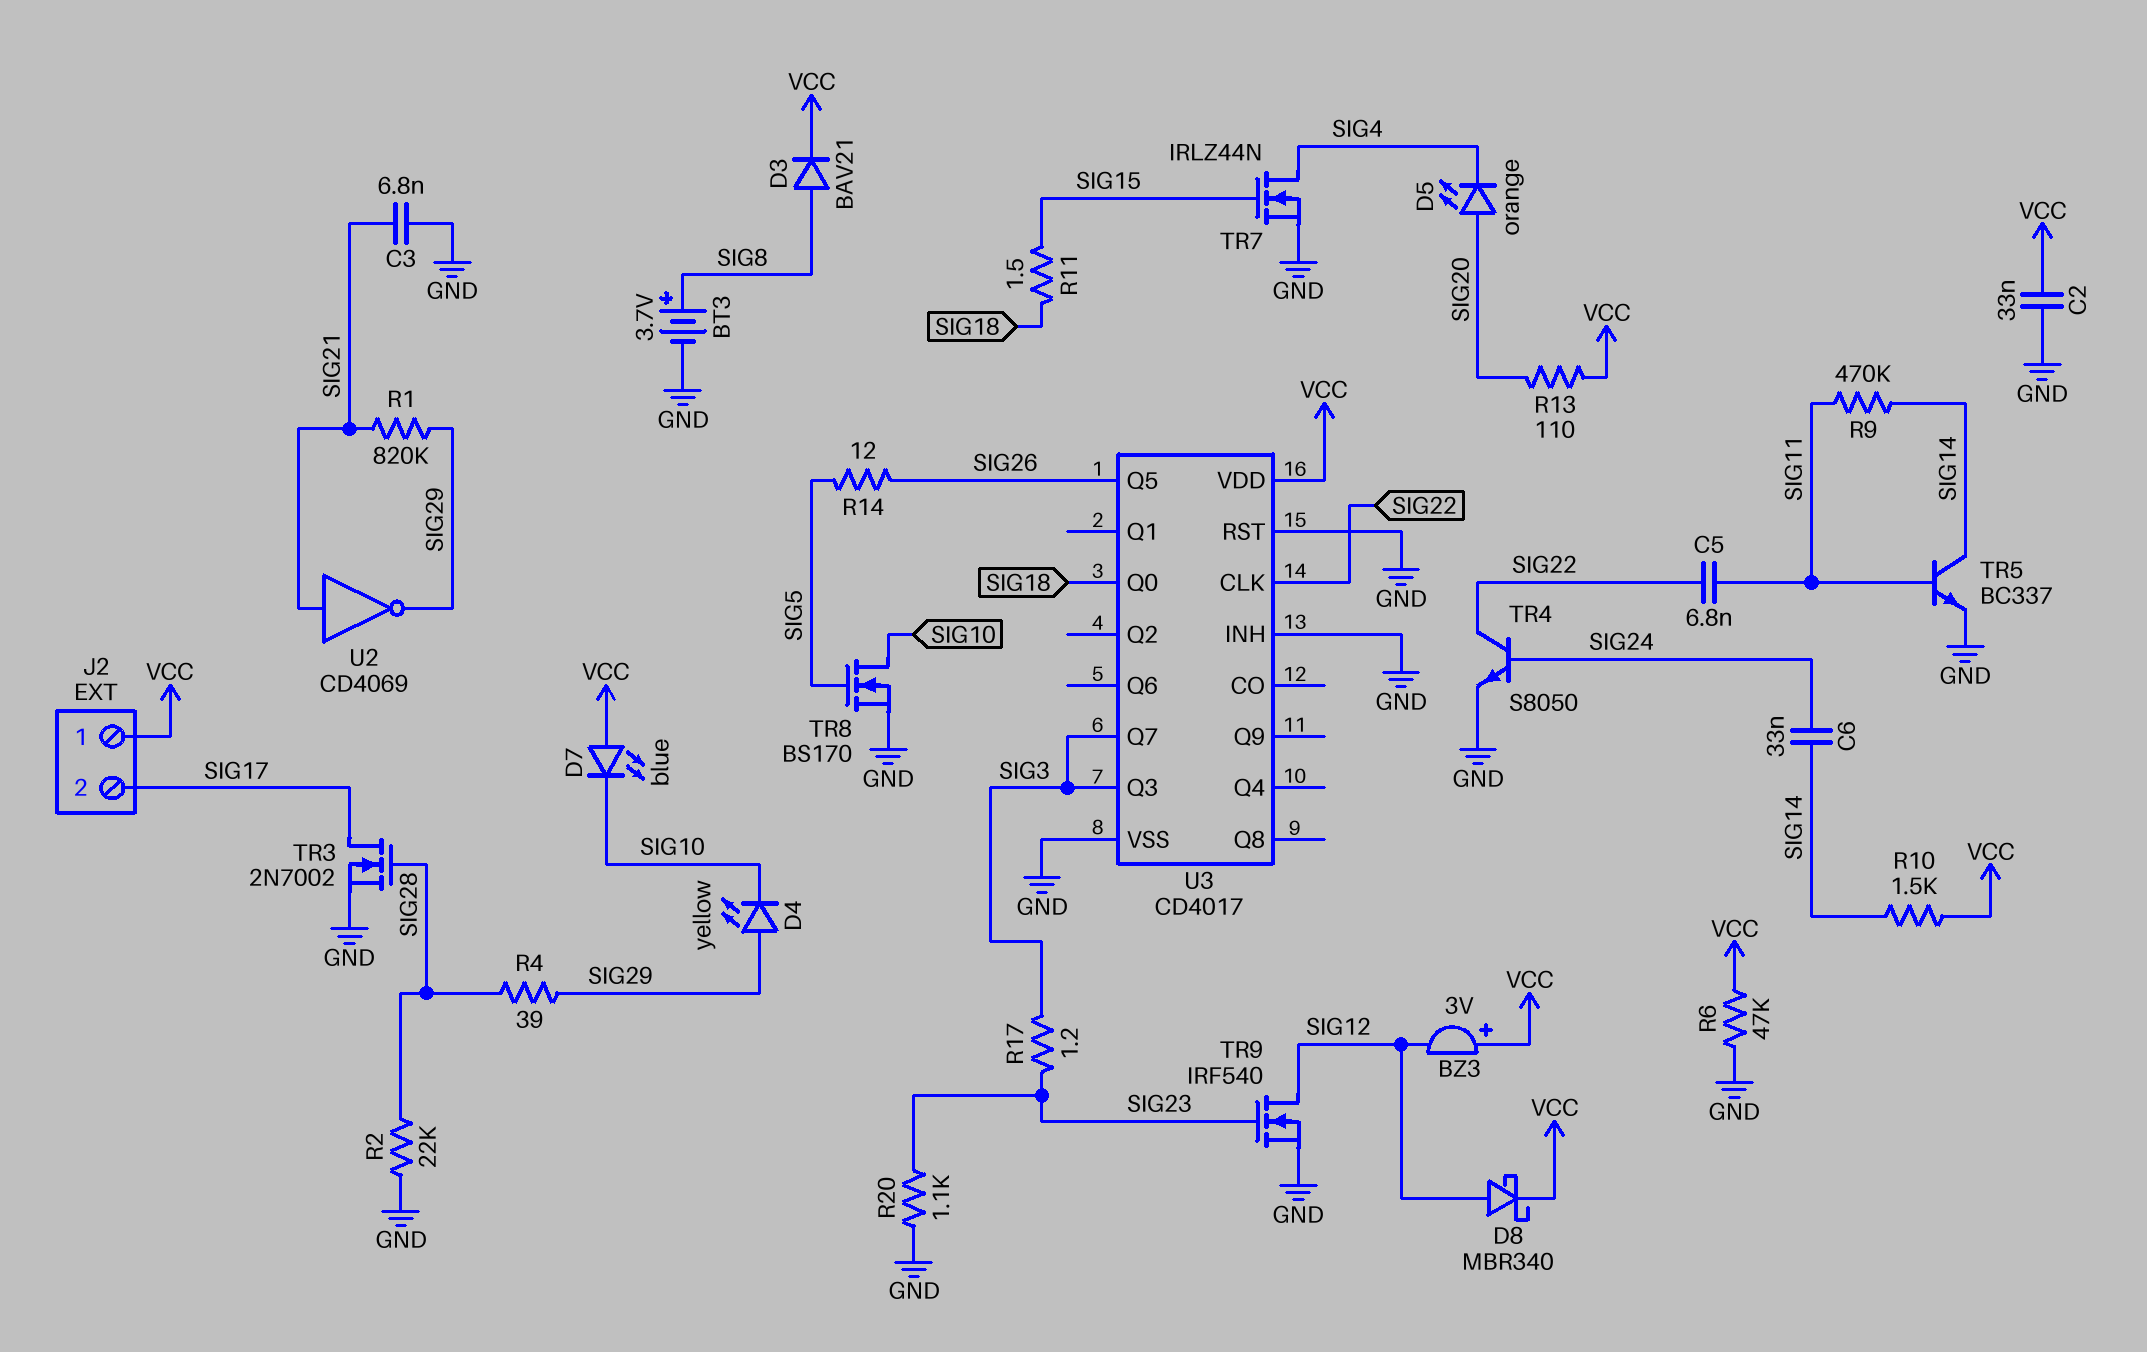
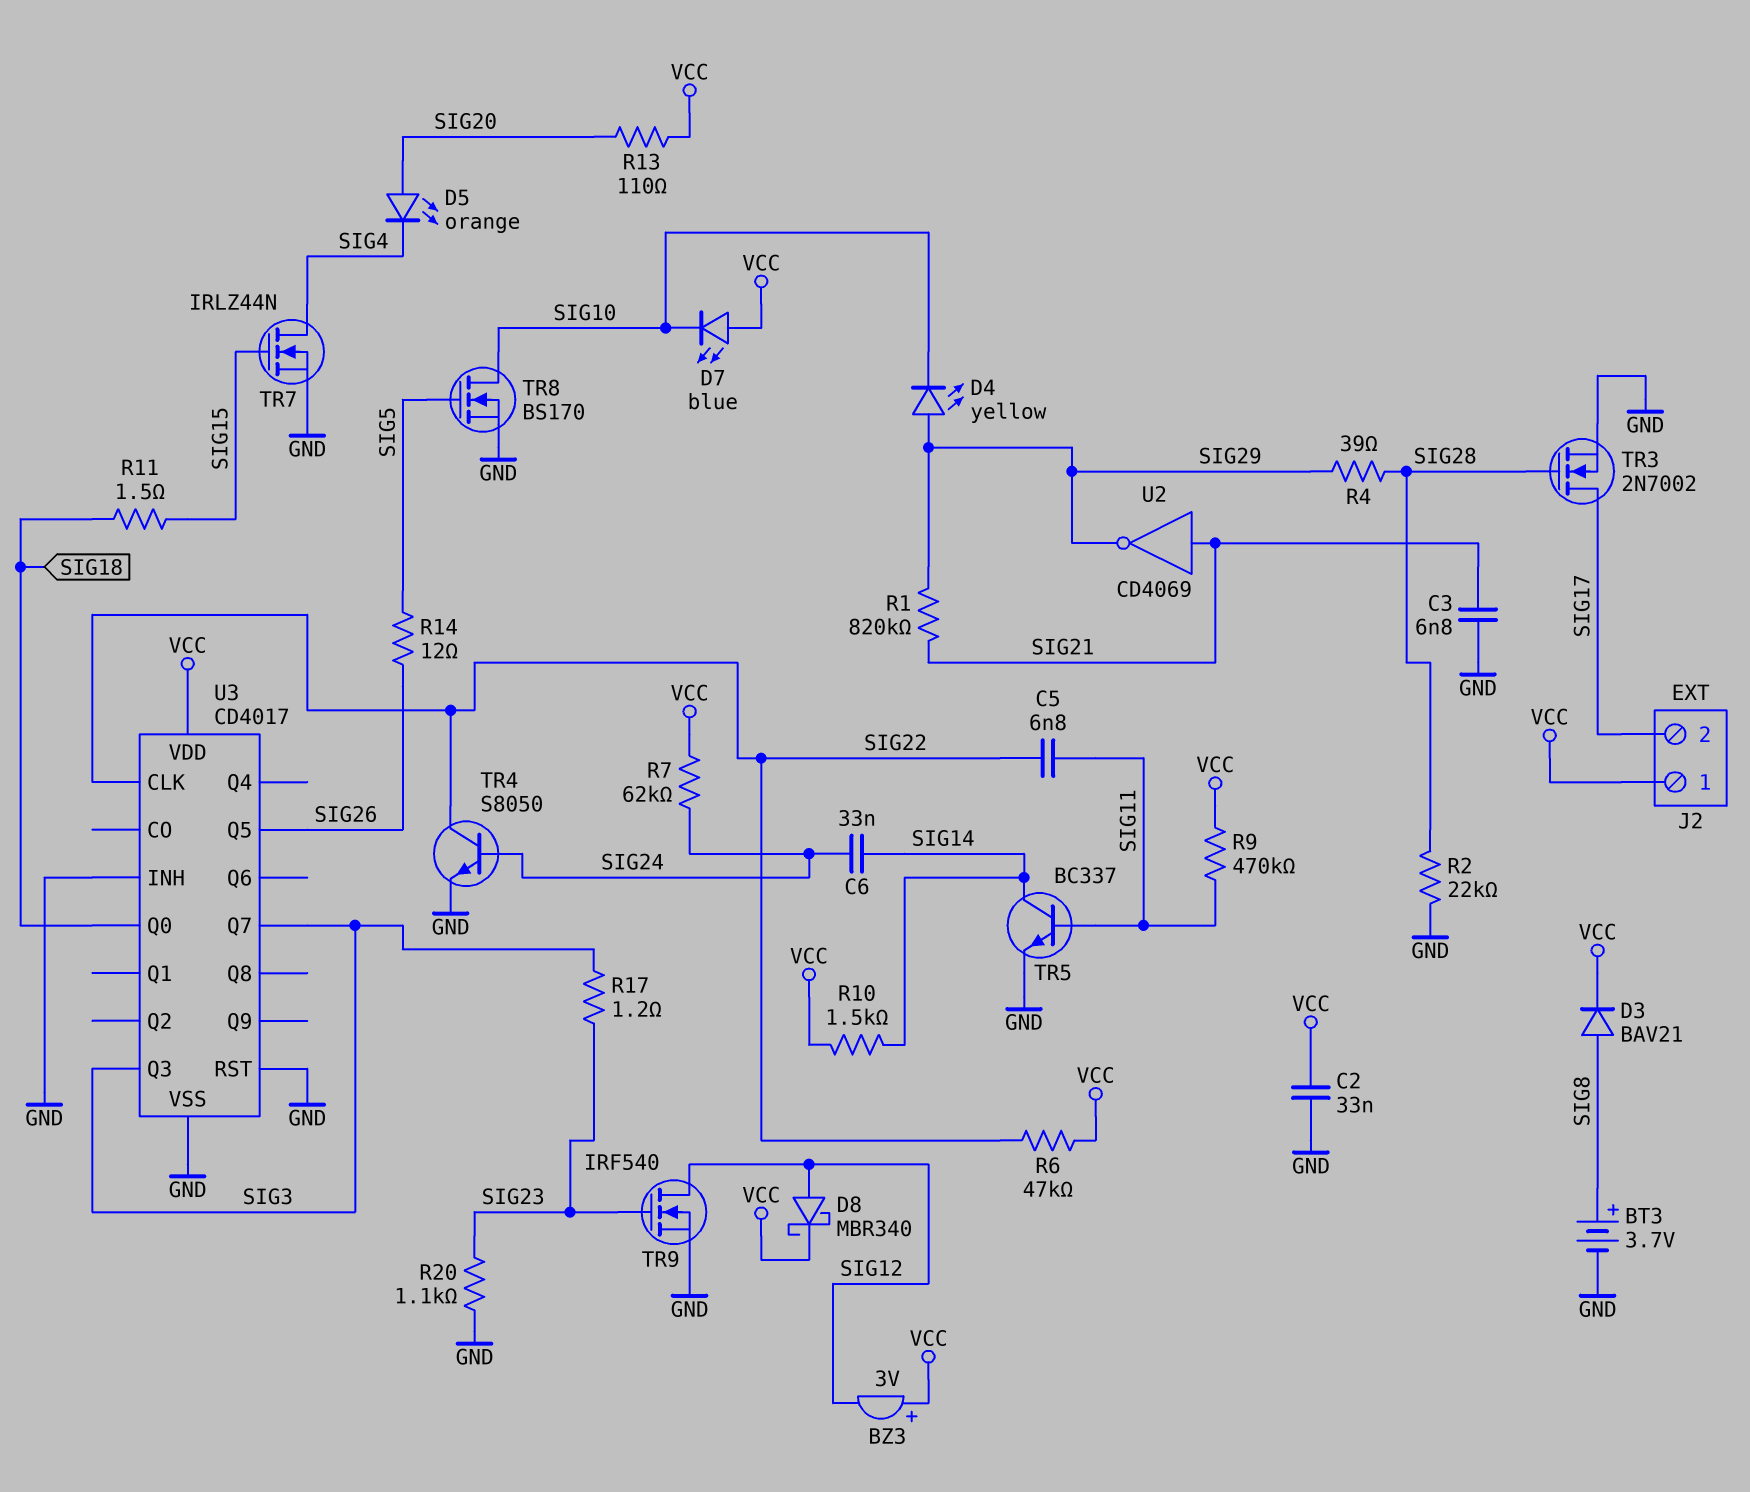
R6: 47k (GND, VCC) -> 47k (SIG22, VCC)
R7: none -> 62k (SIG24, VCC)
R9: 470k (SIG11, SIG14) -> 470k (SIG11, VCC)

